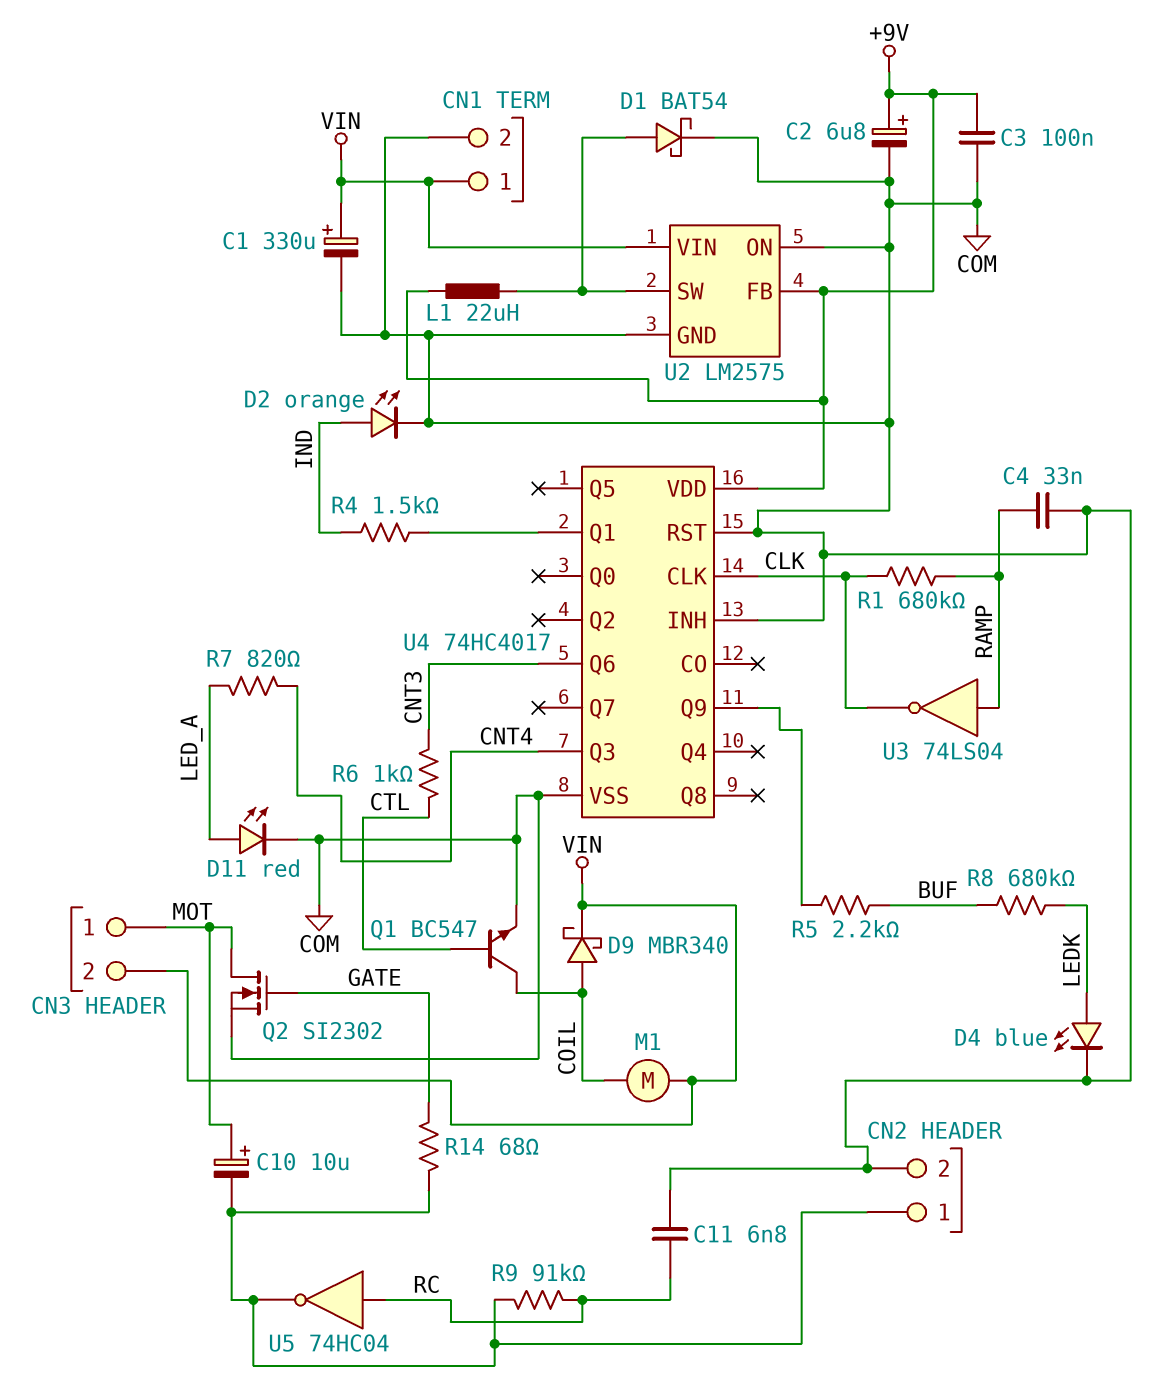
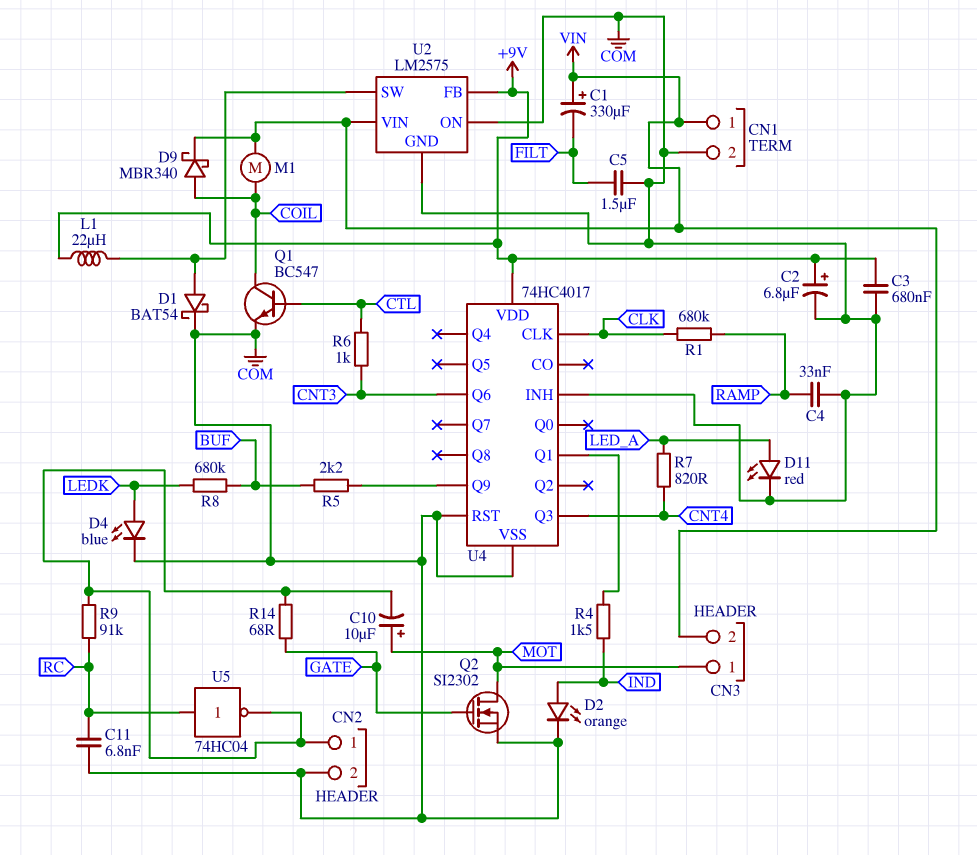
C1: 330uF (plus VIN, minus COM) -> 330uF (plus VIN, minus FILT)
C3: 100nF (+9V, COM) -> 680nF (+9V, COM)
C5: none -> 1.5uF (COM, FILT)
U3: NOT 74LS04 (in RAMP, out CLK) -> none

